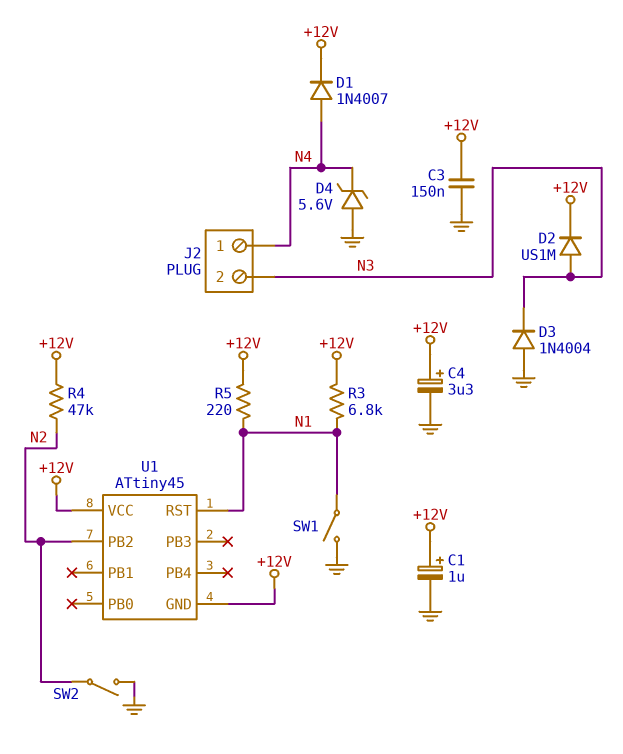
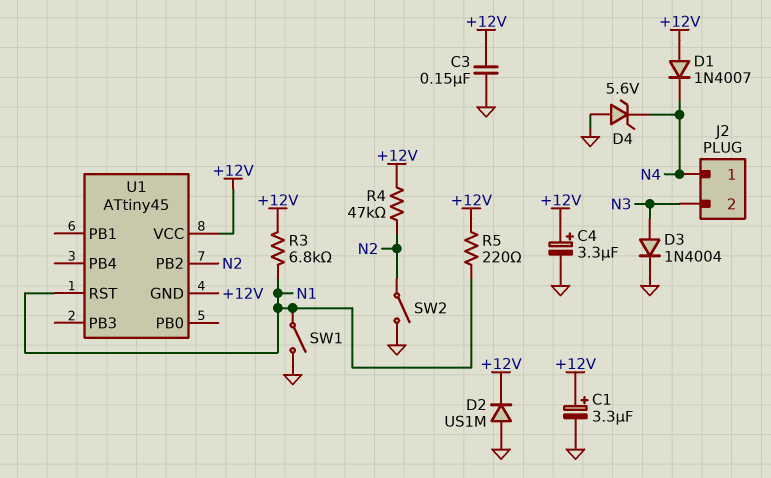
C1: 1uF (plus +12V, minus GND) -> 3.3uF (plus +12V, minus GND)
D1: diode 1N4007 (A N4, K +12V) -> diode 1N4007 (A +12V, K N4)
D2: diode US1M (A N3, K +12V) -> diode US1M (A GND, K +12V)
D3: diode 1N4004 (A GND, K N3) -> diode 1N4004 (A N3, K GND)

